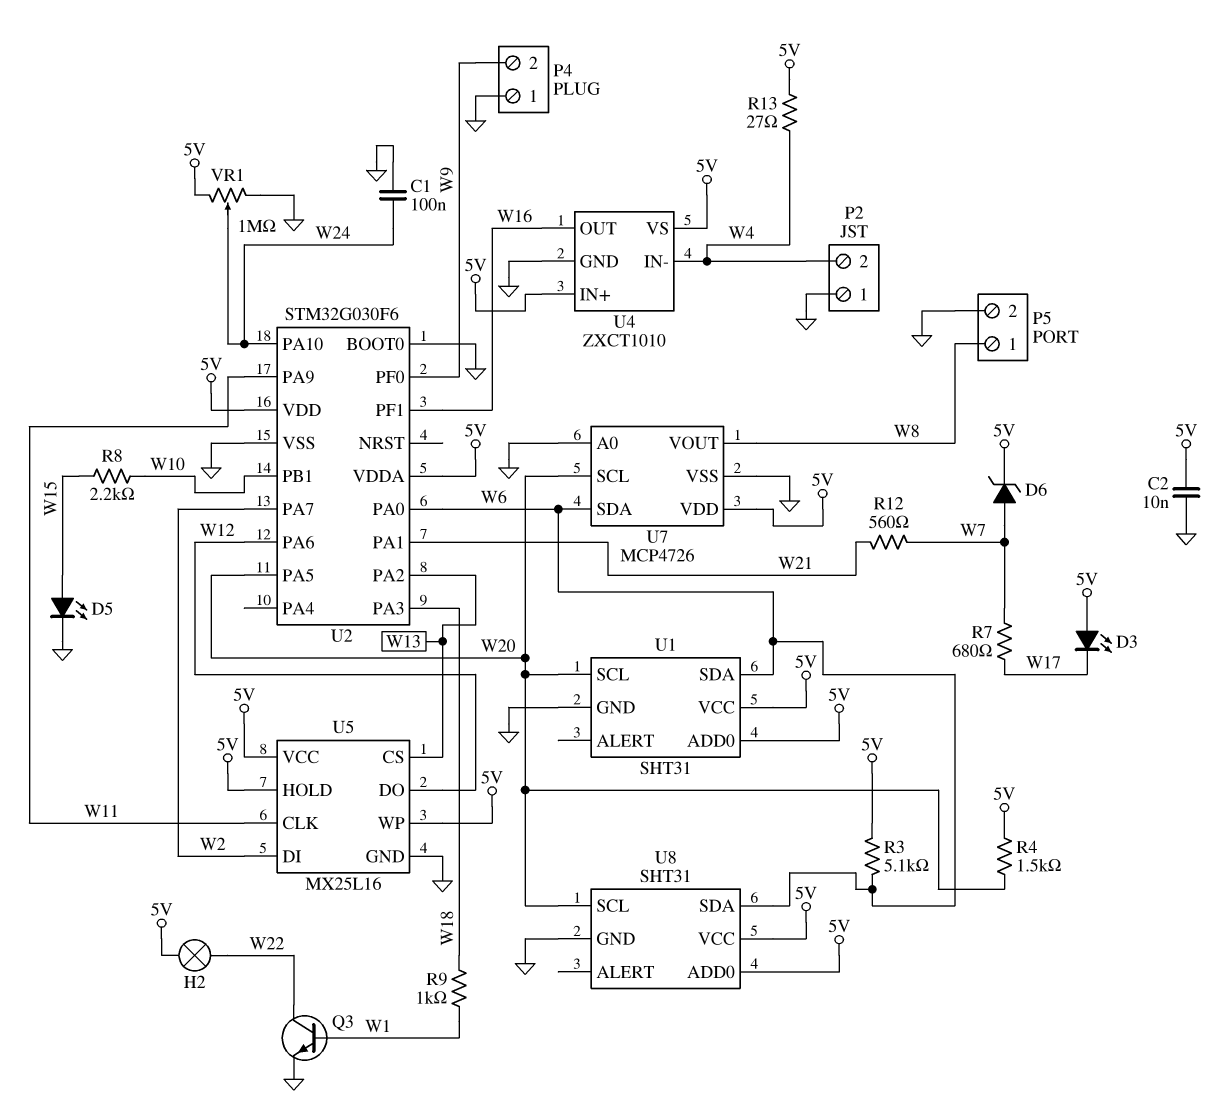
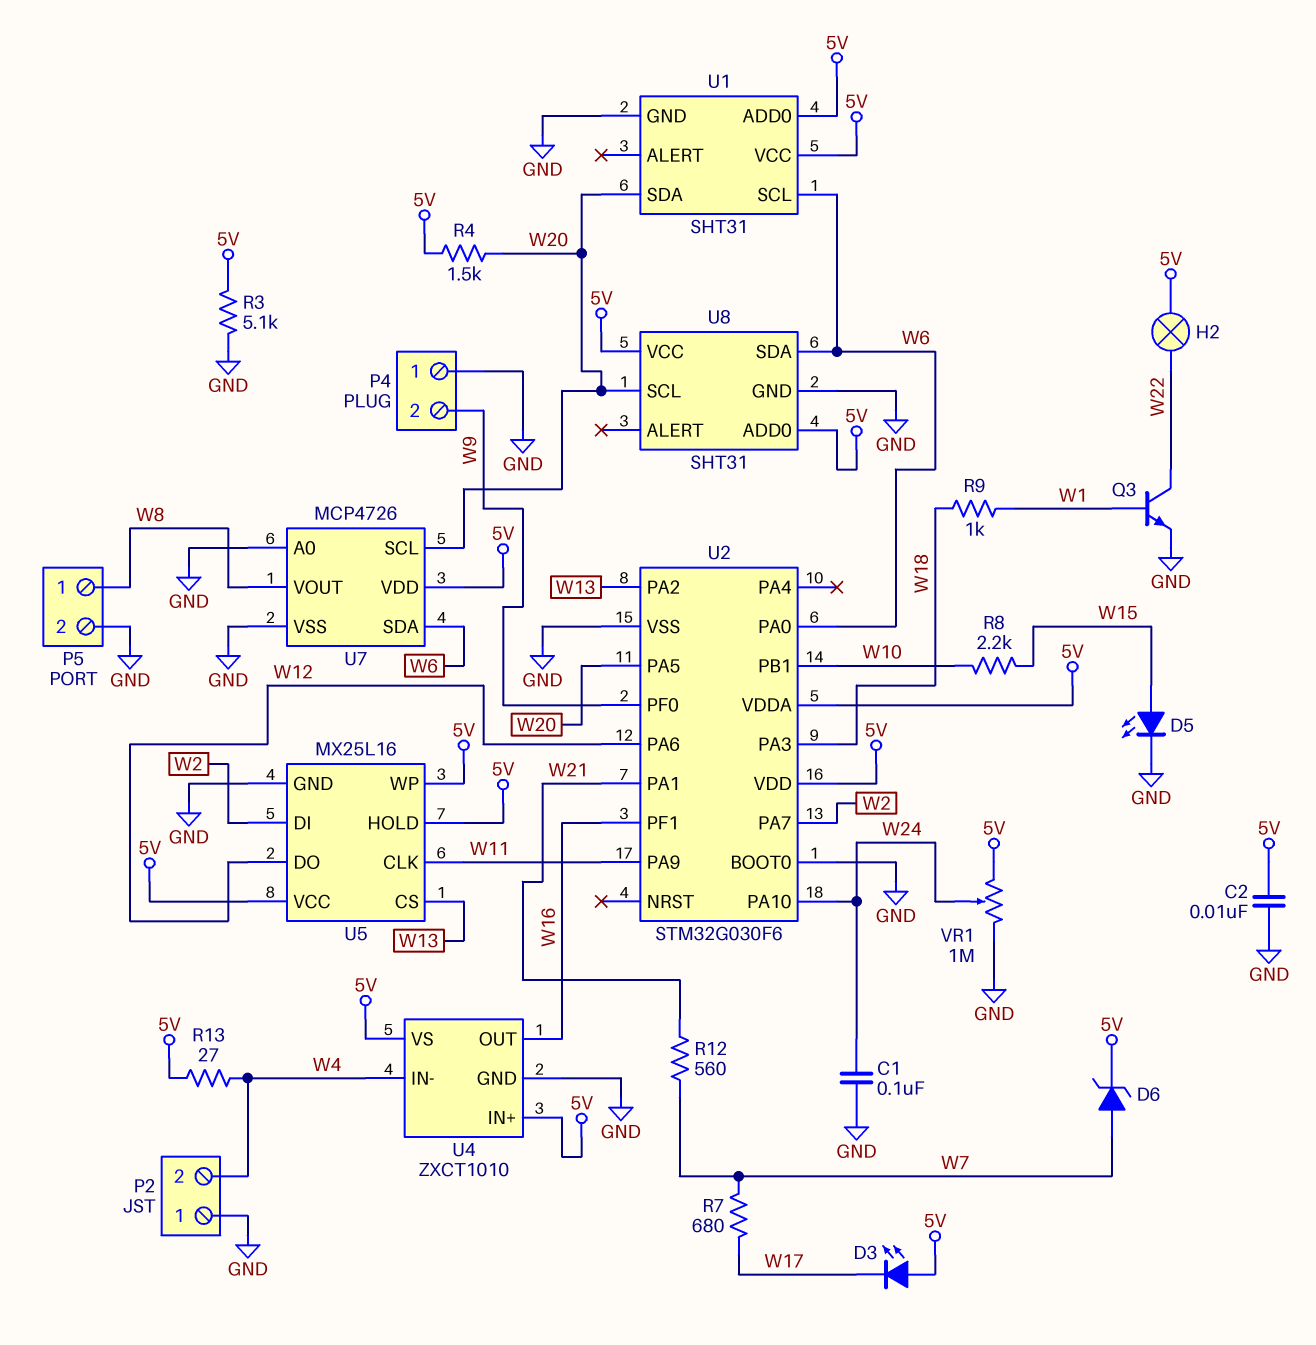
R3: 5.1k (5V, W6) -> 5.1k (5V, GND)
U1 pin SCL: W20 -> W6
U1 pin SDA: W6 -> W20

